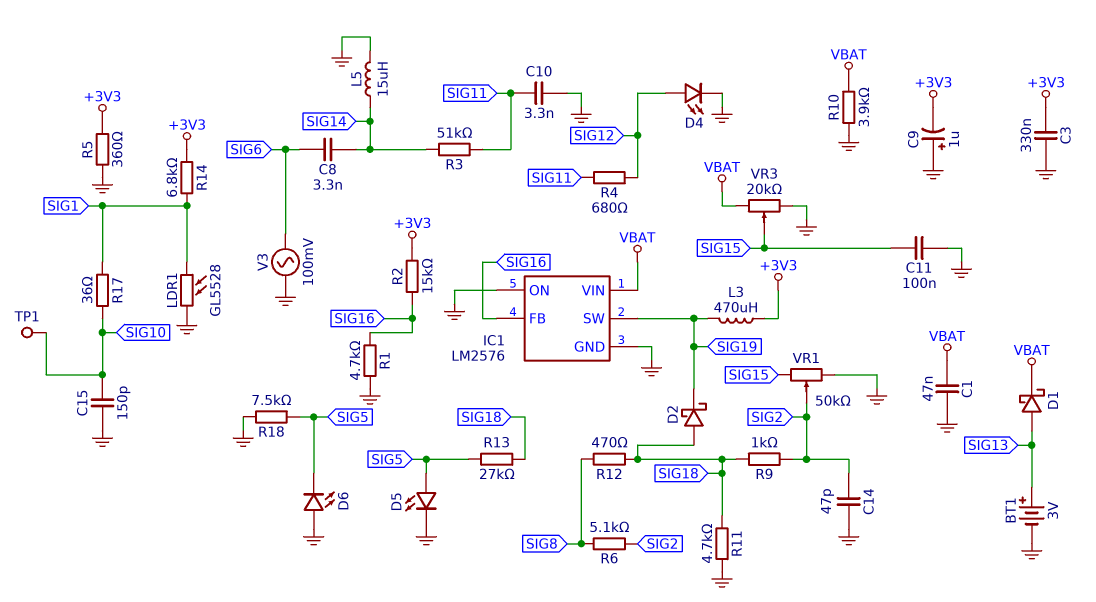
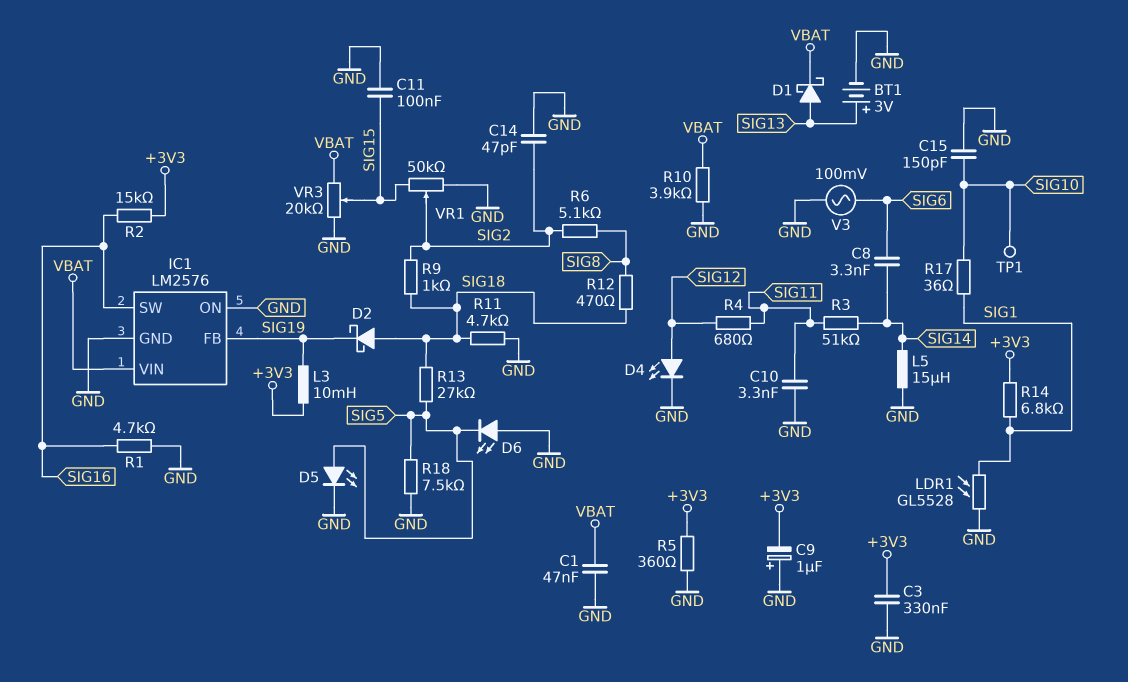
IC1 pin FB: SIG16 -> SIG19
IC1 pin SW: SIG19 -> SIG16
L3: 470uH (+3V3, SIG19) -> 10mH (+3V3, SIG19)

